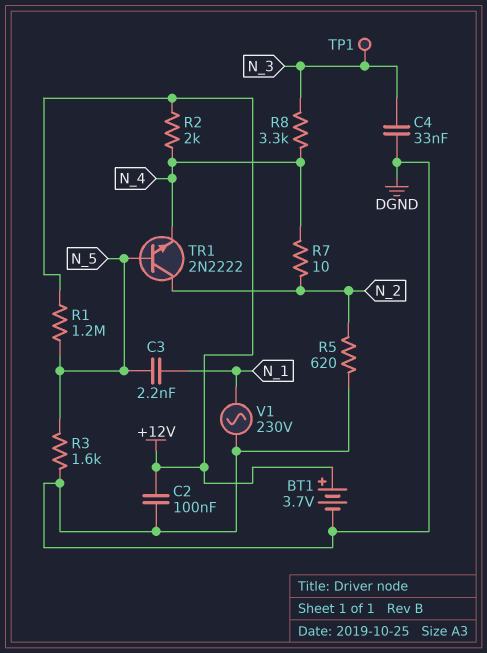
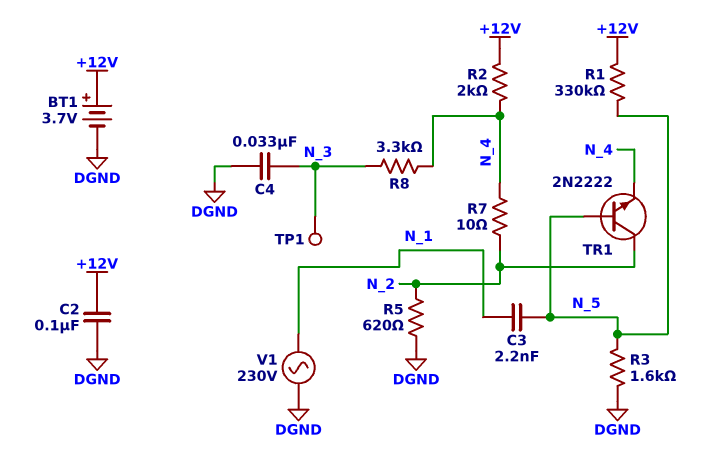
R1: 1.2M (+12V, N_5) -> 330k (+12V, N_5)

